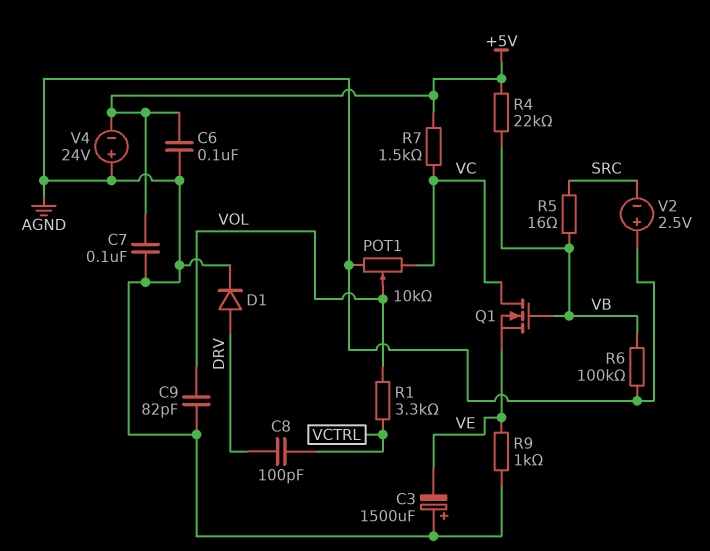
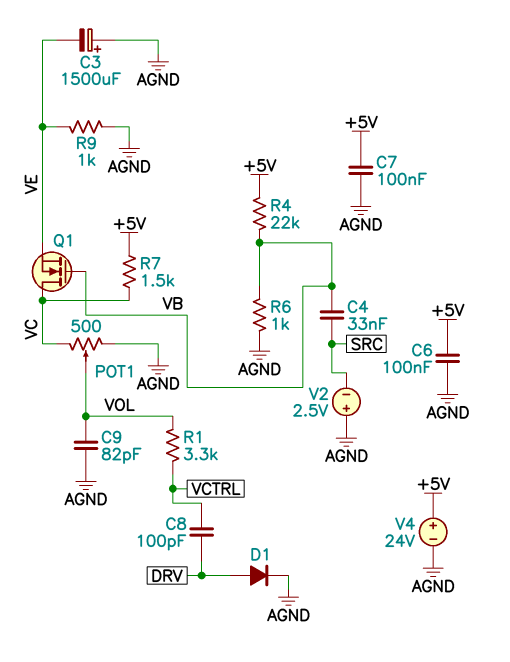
C4: none -> 33nF (SRC, VB)
POT1: 10k (AGND, VC, wiper VOL) -> 500 (AGND, VC, wiper VOL)
R5: 16 (SRC, VB) -> none
R6: 100k (AGND, VB) -> 1k (AGND, VB)
V4: 24V (plus AGND, minus +5V) -> 24V (plus +5V, minus AGND)

